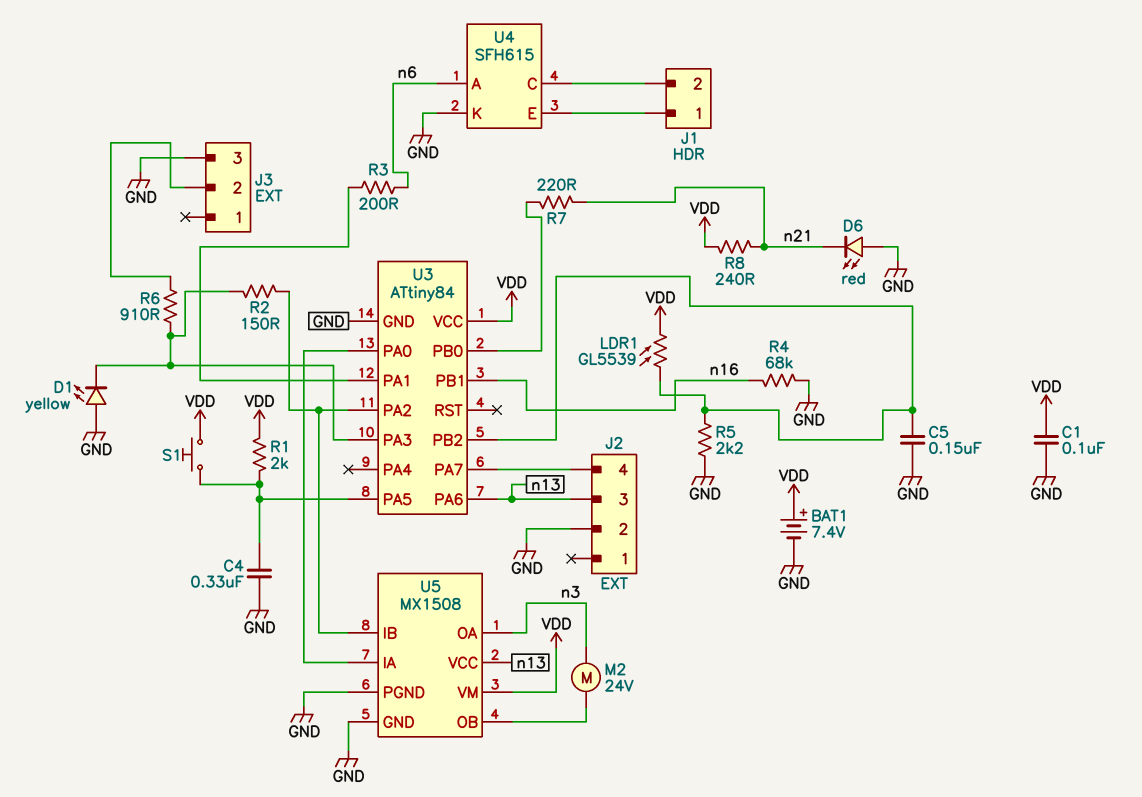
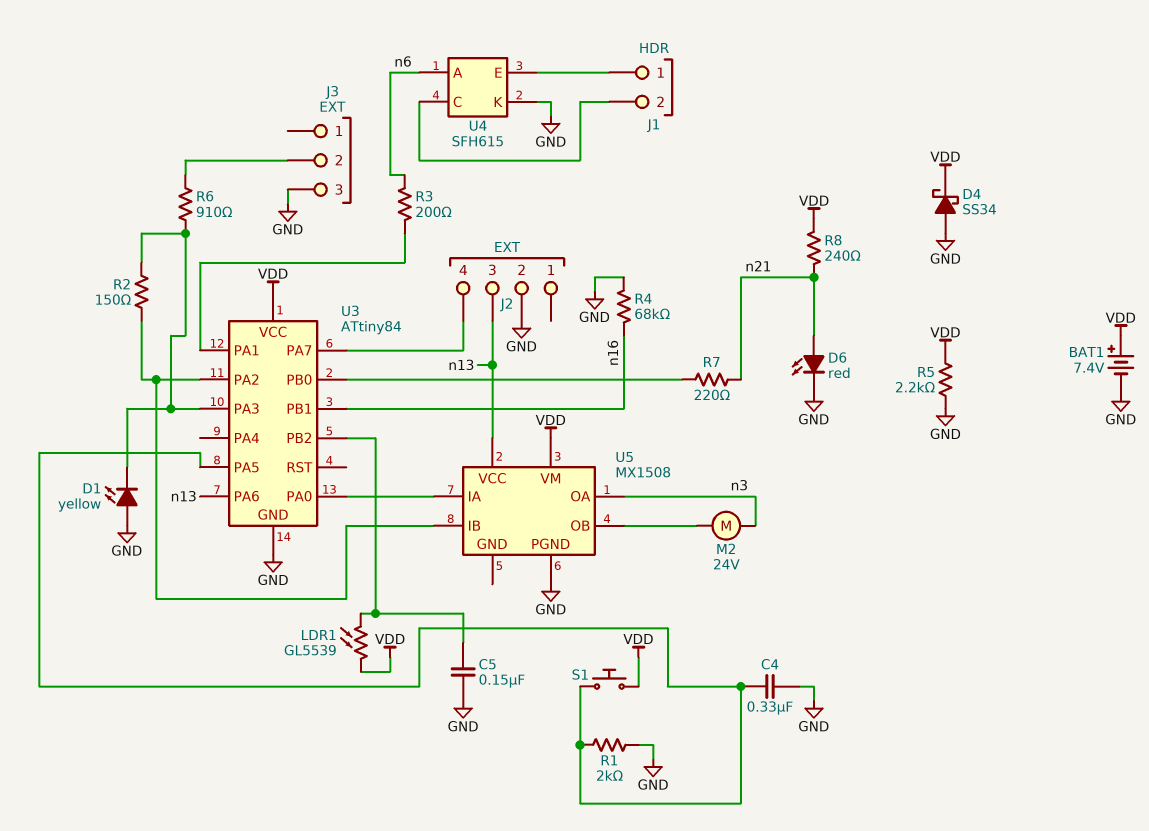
C1: 100nF (GND, VDD) -> none
D4: none -> schottky SS34 (A GND, K VDD)
D6: LED red (A GND, K n21) -> LED red (A n21, K GND)
R1: 2k (U3/PA5, VDD) -> 2k (GND, U3/PA5)
R5: 2.2k (GND, U3/PB2) -> 2.2k (GND, VDD)
U5 pin GND: GND -> none

